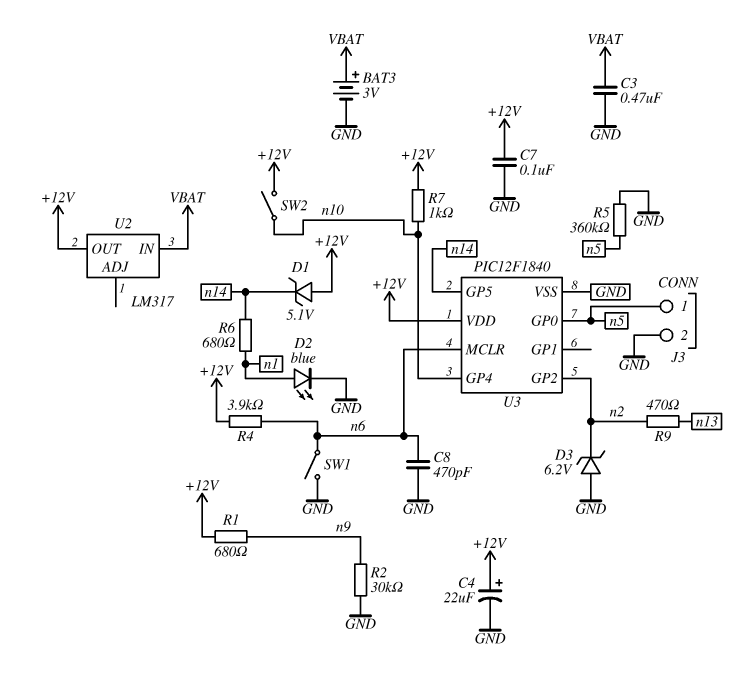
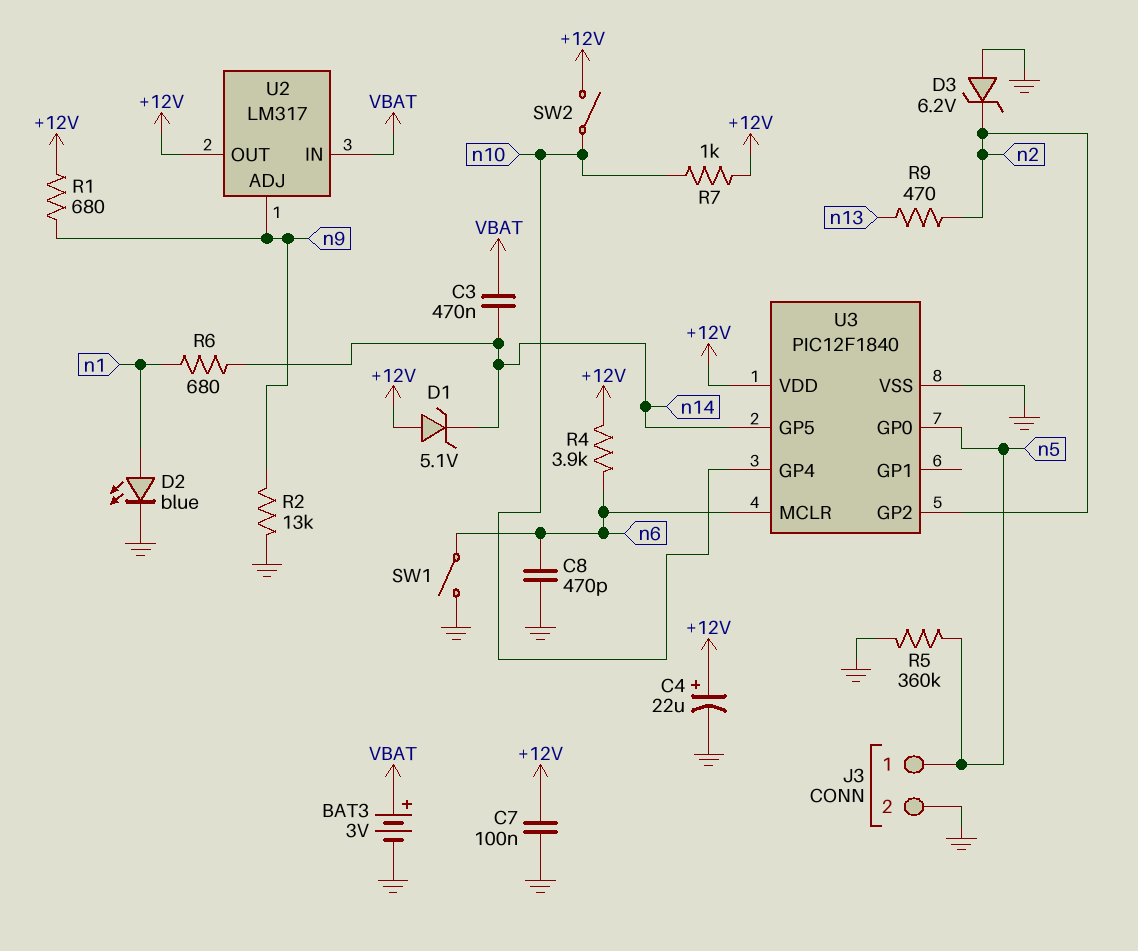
C3: 470nF (GND, VBAT) -> 470nF (VBAT, n14)
R2: 30k (GND, n9) -> 13k (GND, n9)
U2 pin ADJ: none -> n9

